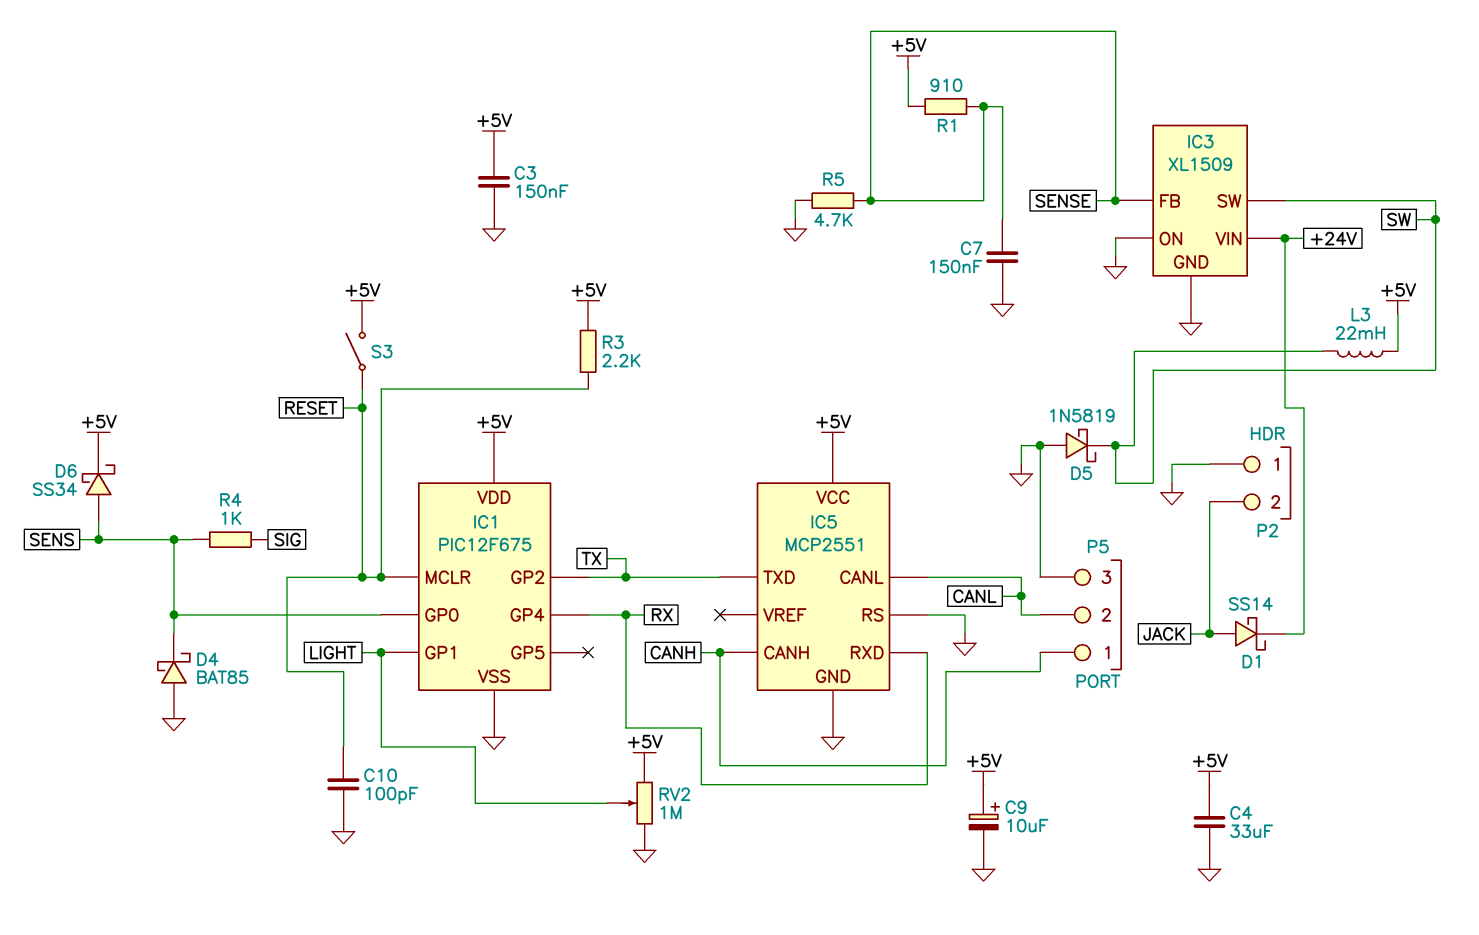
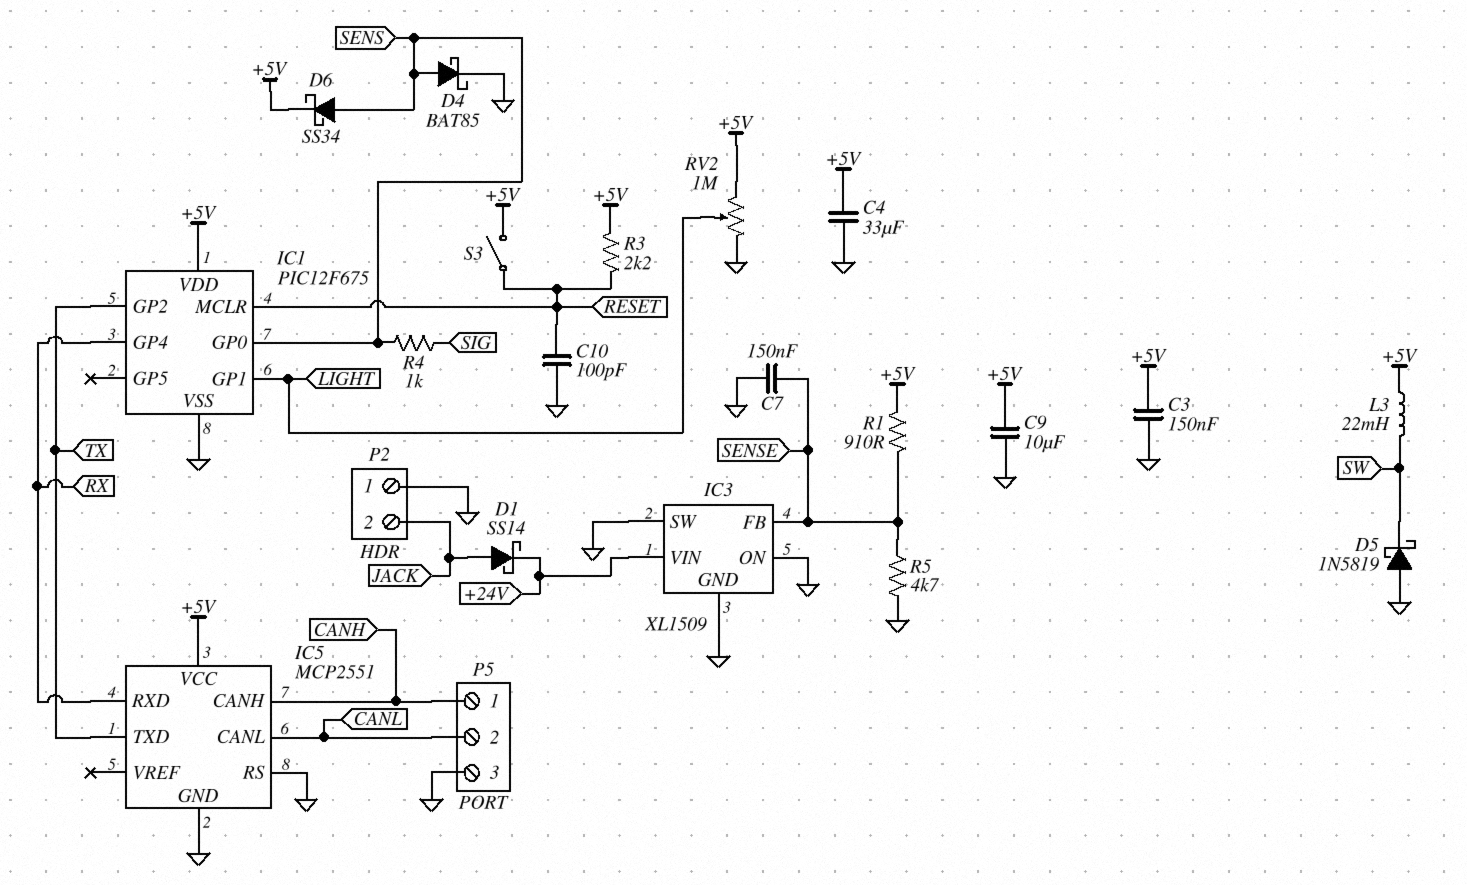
C9: 10uF (plus +5V, minus GND) -> 10uF (+5V, GND)
D4: schottky BAT85 (A GND, K SENS) -> schottky BAT85 (A SENS, K GND)
IC3 pin SW: SW -> GND

